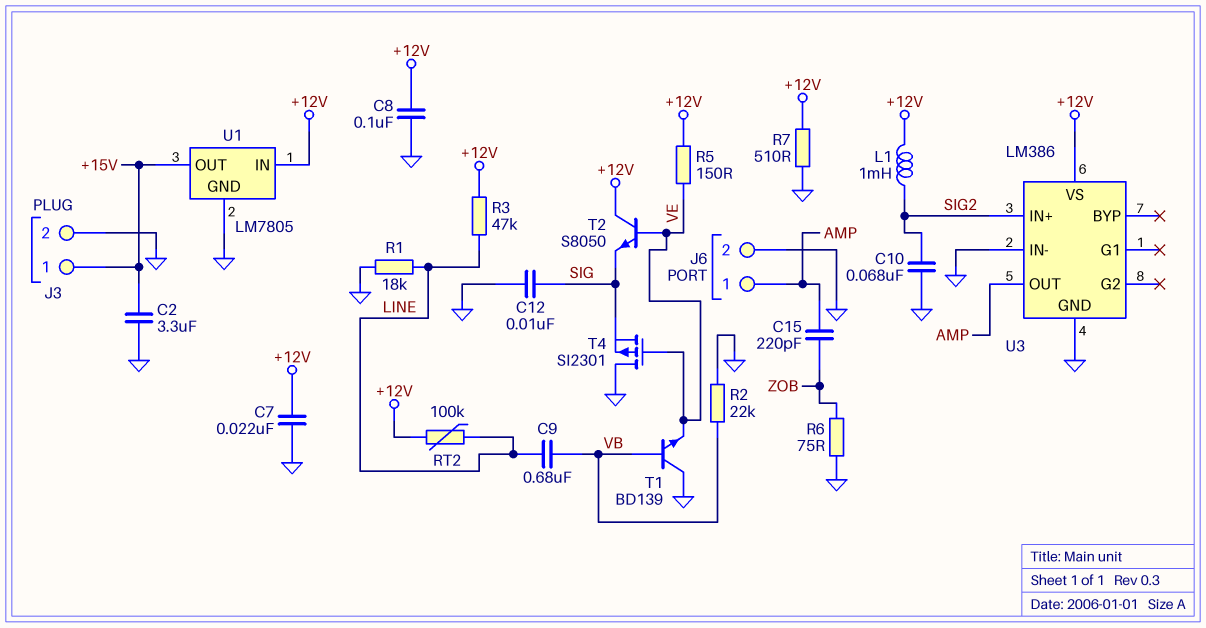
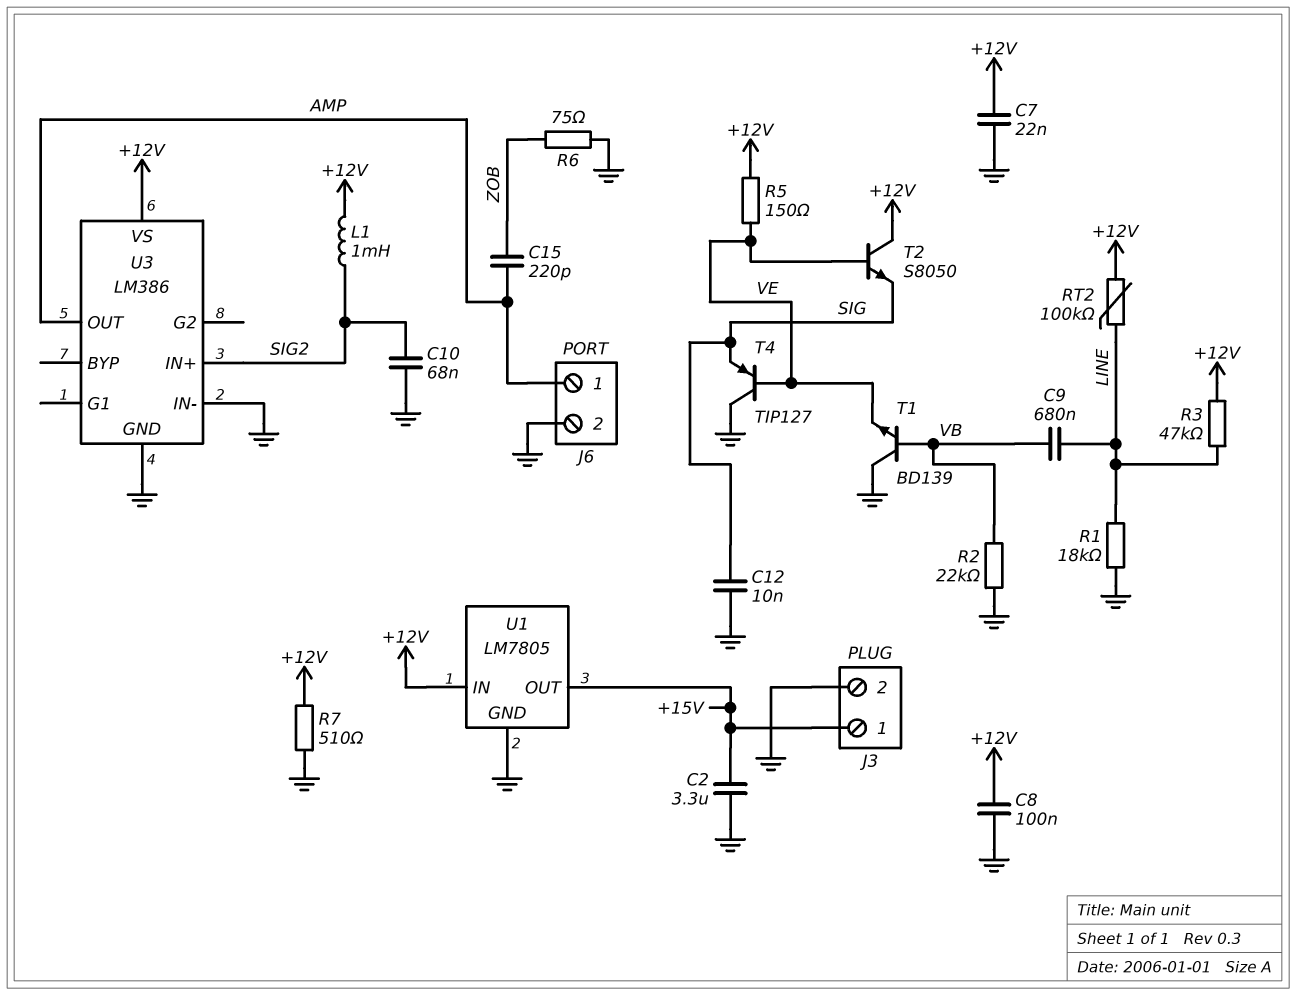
T4: PMOS SI2301 (G VE, D GND, S SIG) -> PNP TIP127 (B VE, C GND, E SIG)

